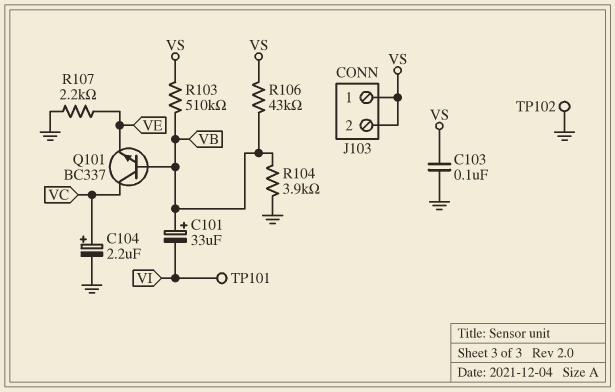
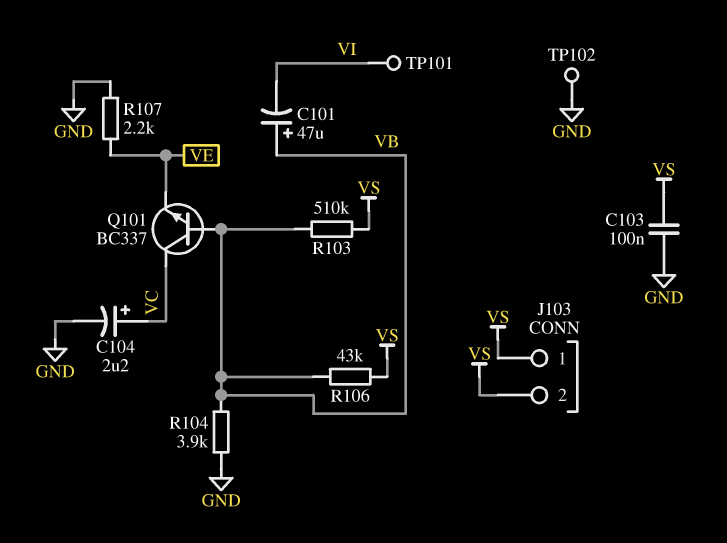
C101: 33uF (plus VB, minus VI) -> 47uF (plus VB, minus VI)

